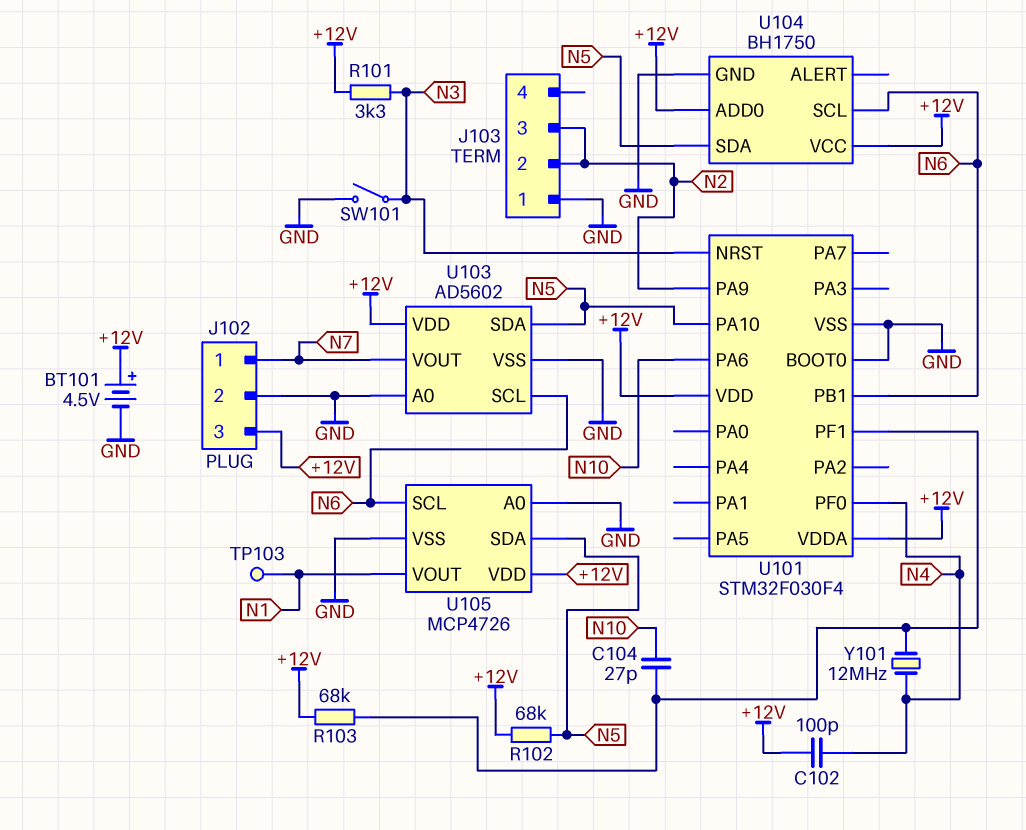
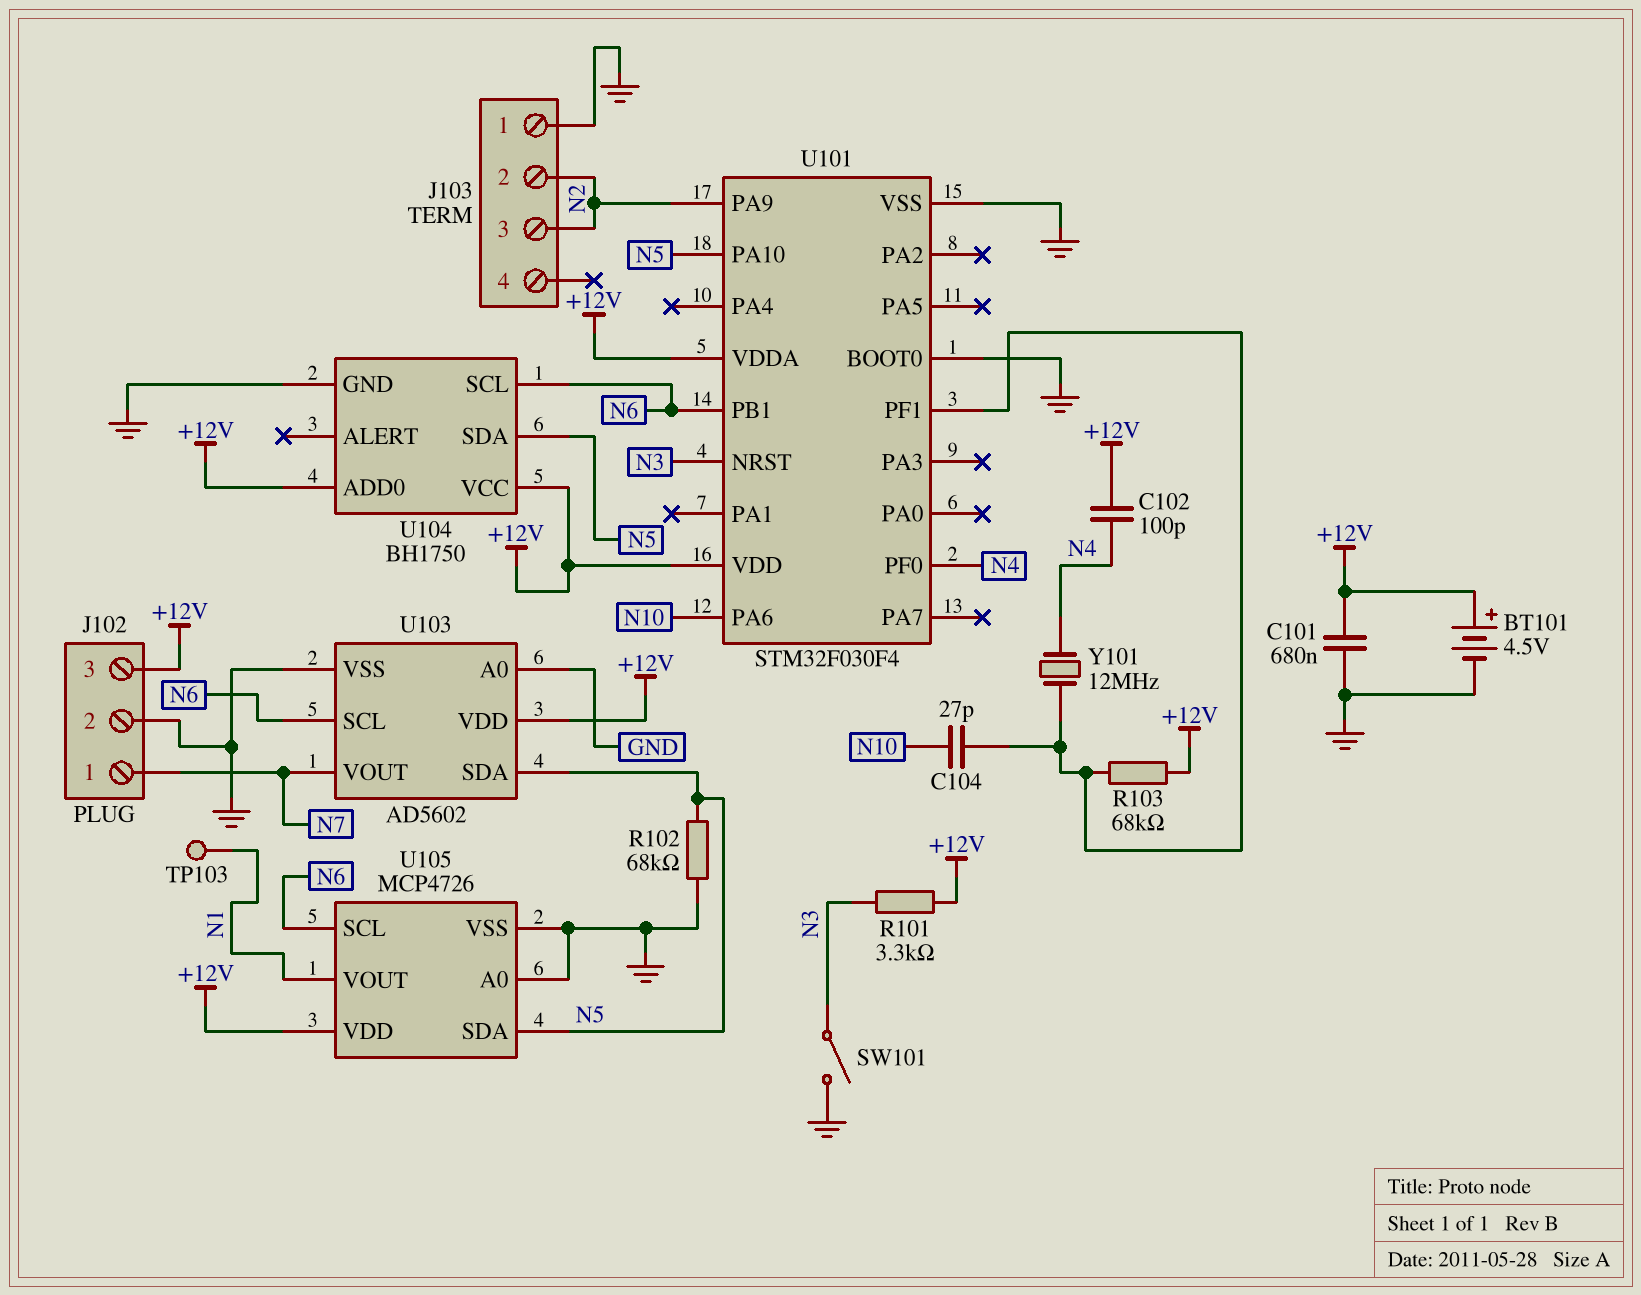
C101: none -> 680nF (+12V, GND)
R102: 68k (+12V, N5) -> 68k (GND, N5)

